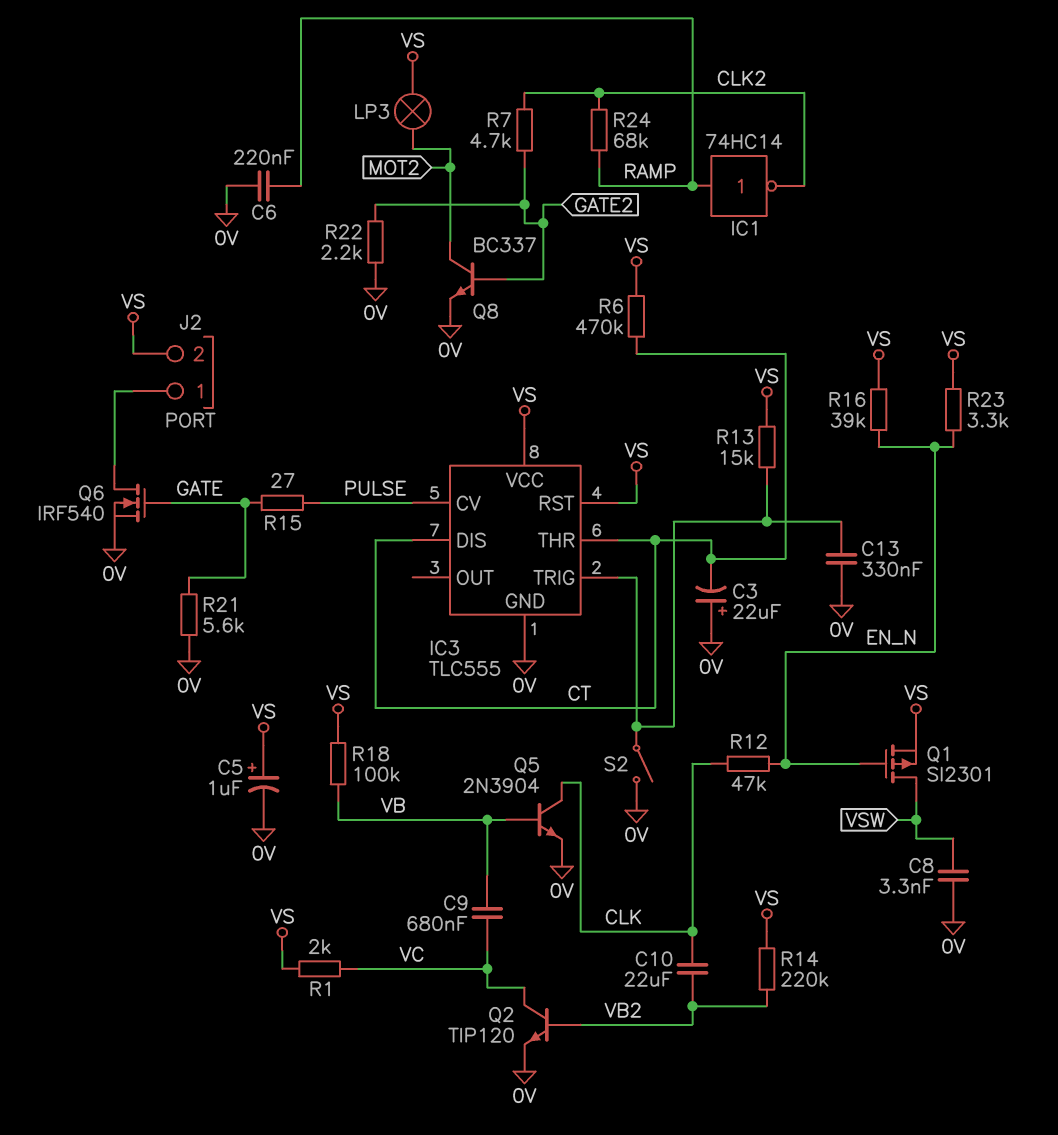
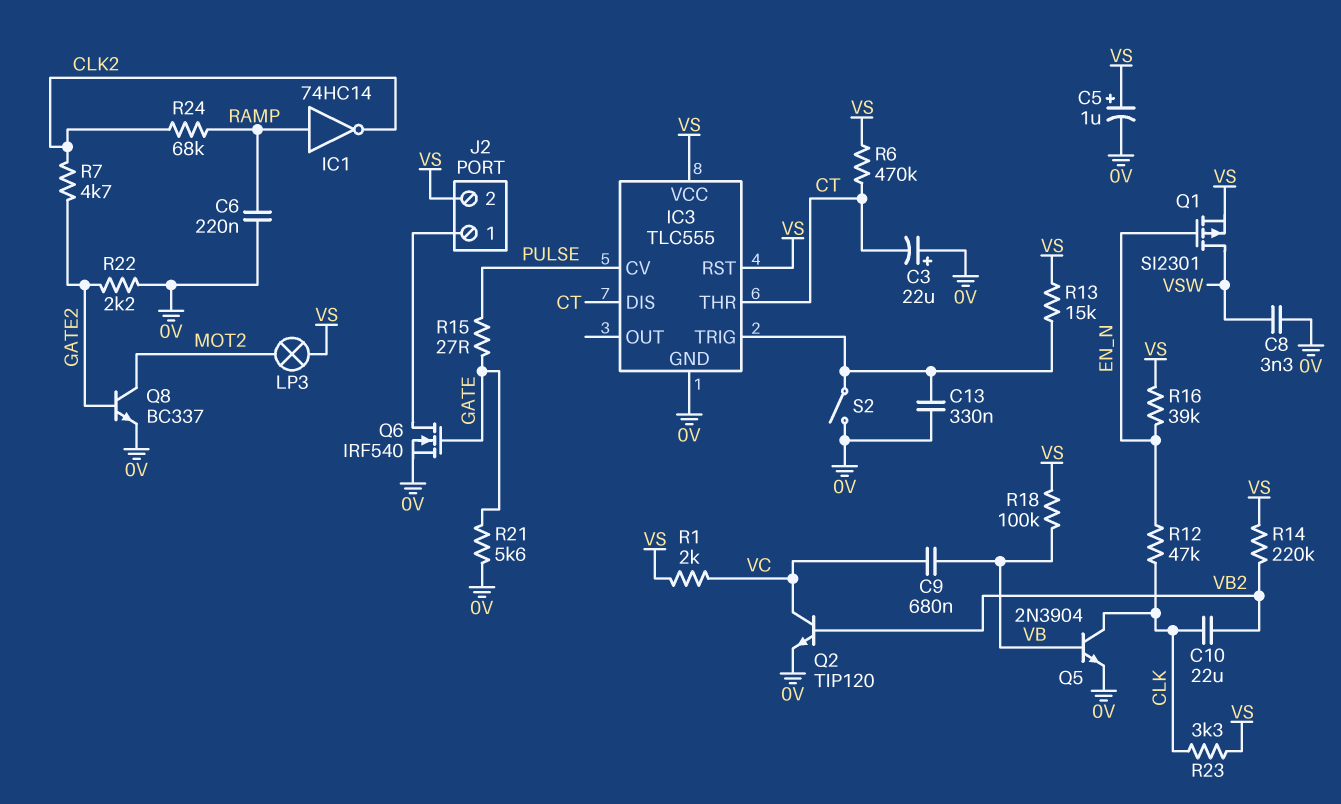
R23: 3.3k (EN_N, VS) -> 3.3k (CLK, VS)

